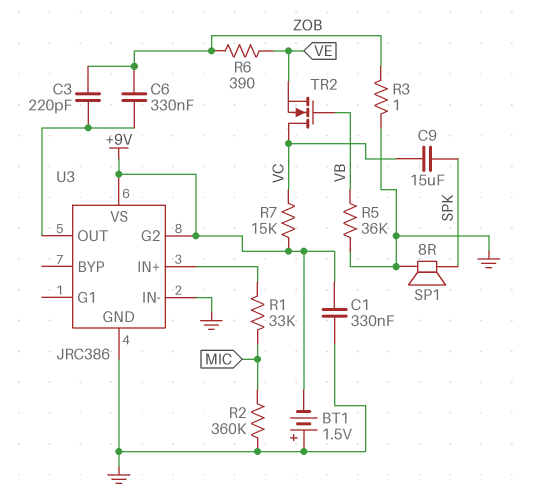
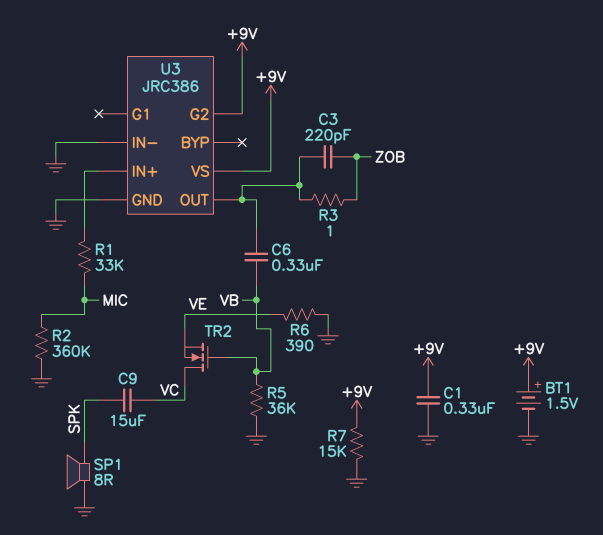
BT1: 1.5V (plus GND, minus +9V) -> 1.5V (plus +9V, minus GND)
C6: 330nF (U3/OUT, ZOB) -> 330nF (U3/OUT, VB)
R3: 1 (GND, ZOB) -> 1 (U3/OUT, ZOB)
R6: 390 (VE, ZOB) -> 390 (GND, VE)
R7: 15k (+9V, VC) -> 15k (+9V, GND)

